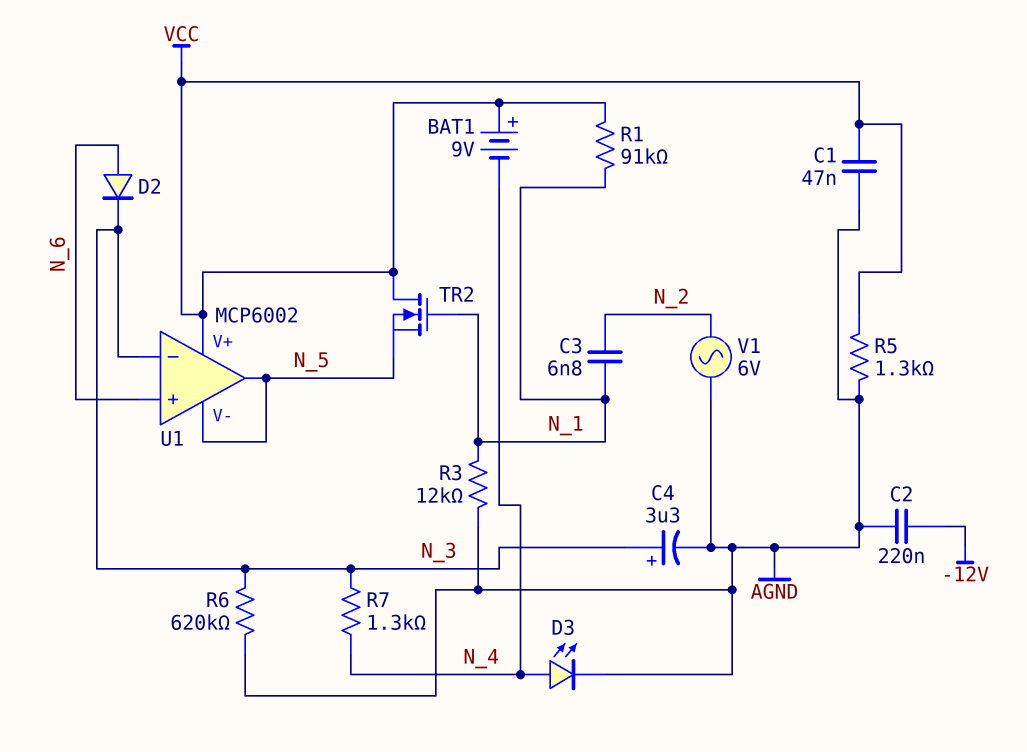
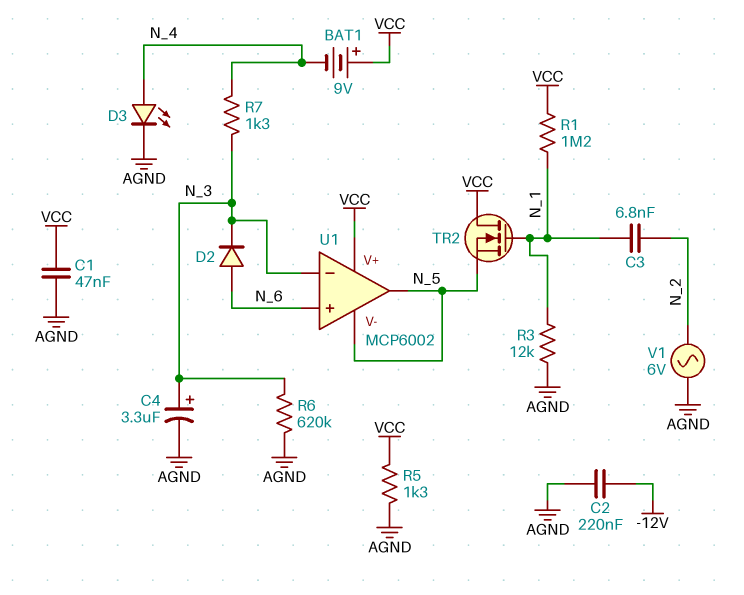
R1: 91k (N_1, VCC) -> 1.2M (N_1, VCC)

